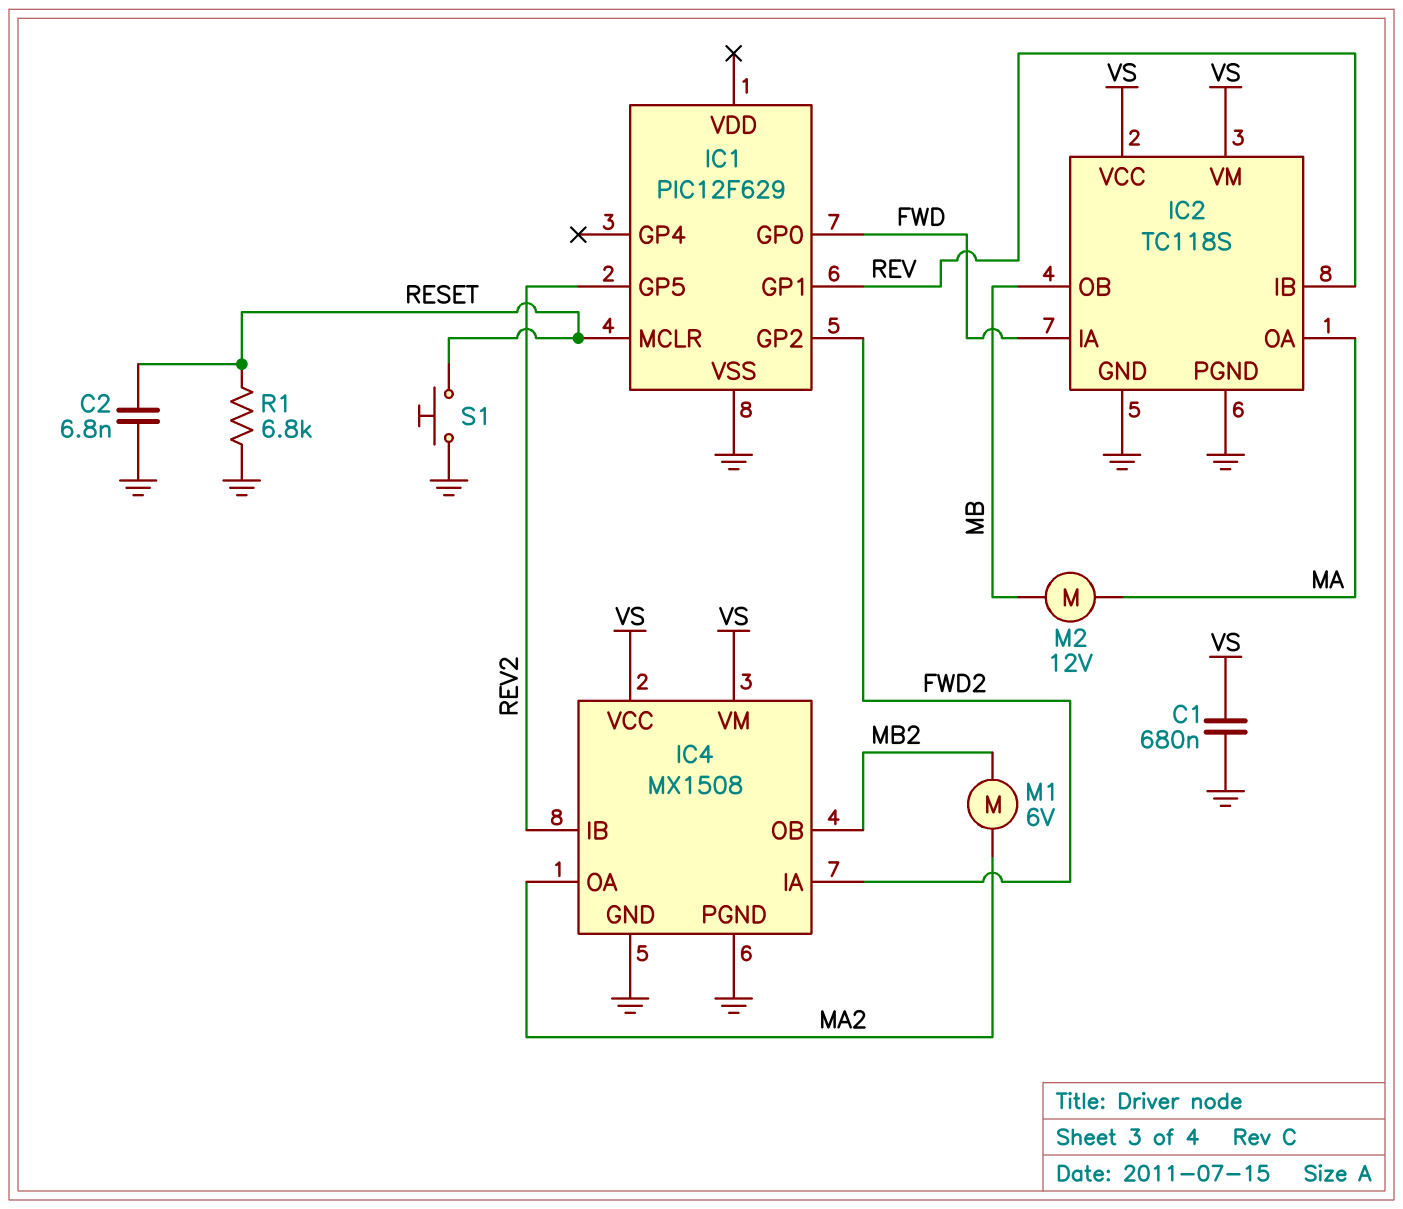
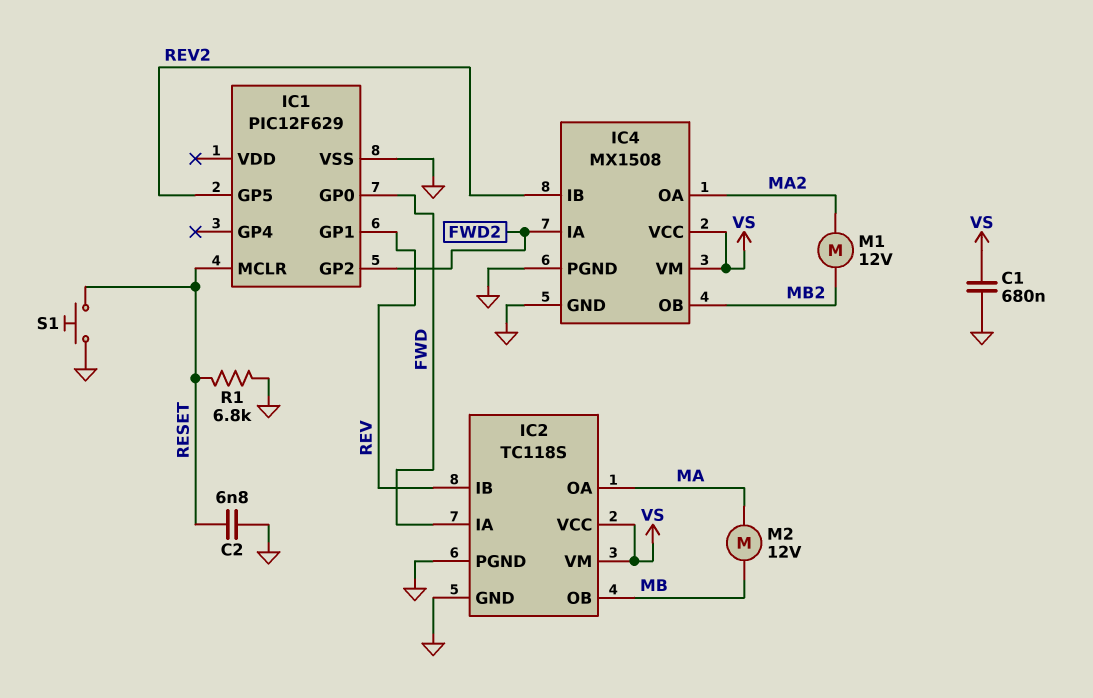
M1: motor 6V (MA2, MB2) -> motor 12V (MA2, MB2)

